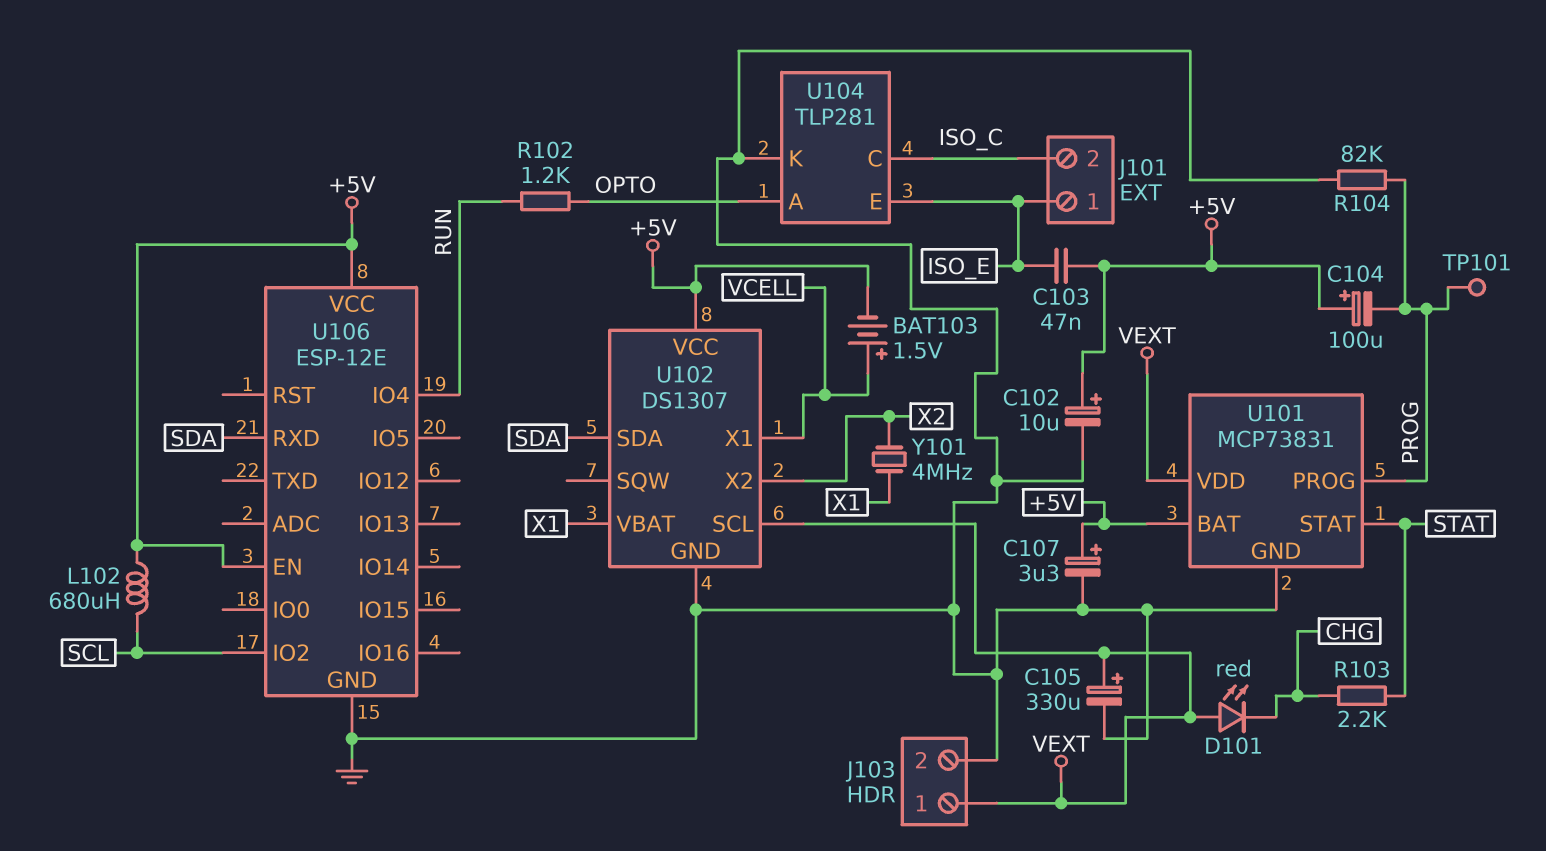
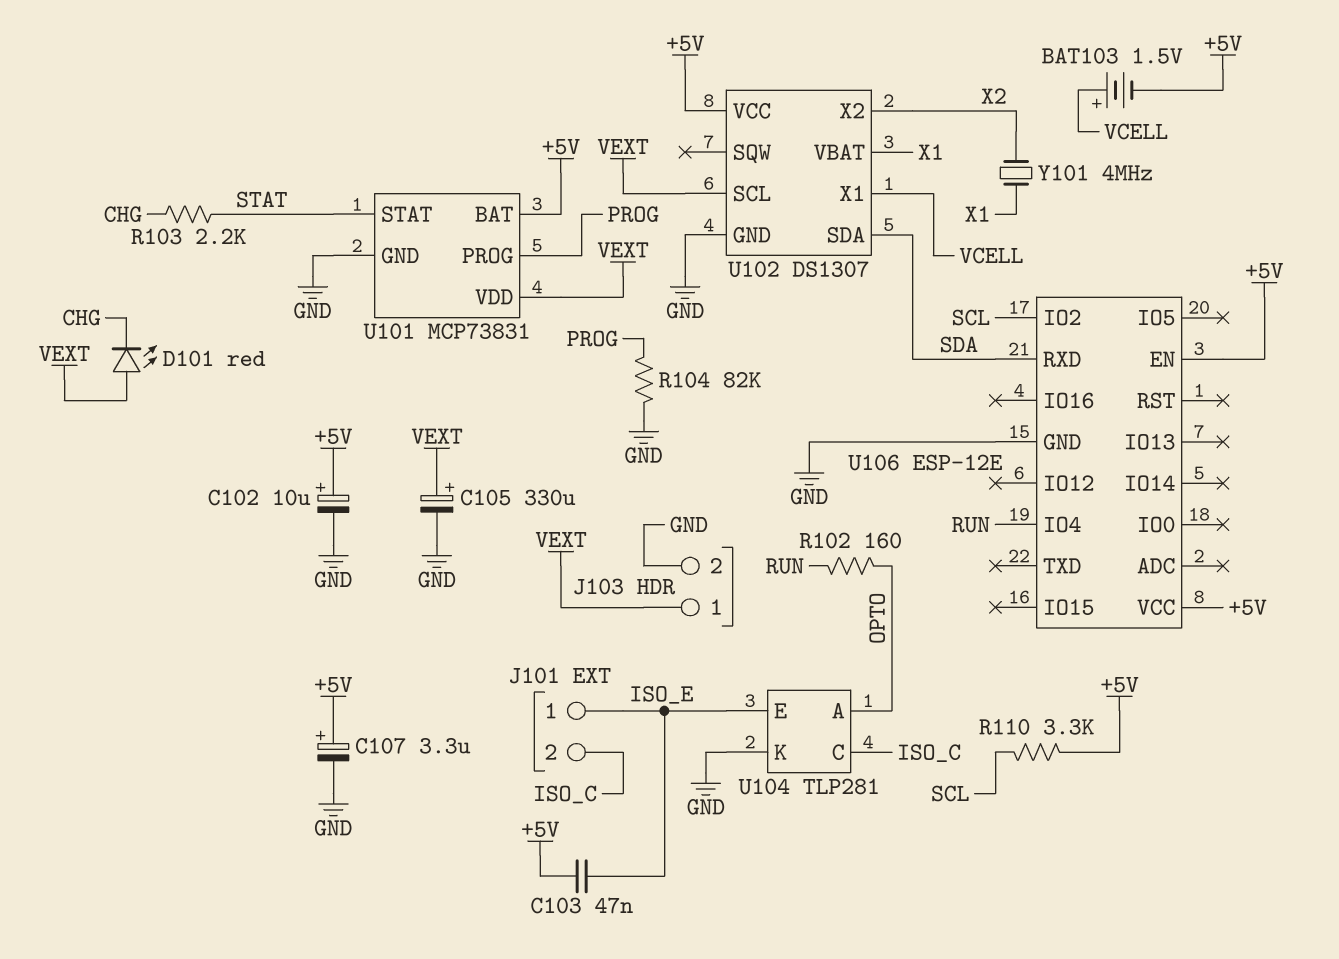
C104: 100uF (plus +5V, minus PROG) -> none
L102: 680uH (+5V, SCL) -> none
R102: 1.2k (OPTO, RUN) -> 160 (OPTO, RUN)
R110: none -> 3.3k (+5V, SCL)
TP101: test point (PROG) -> none

